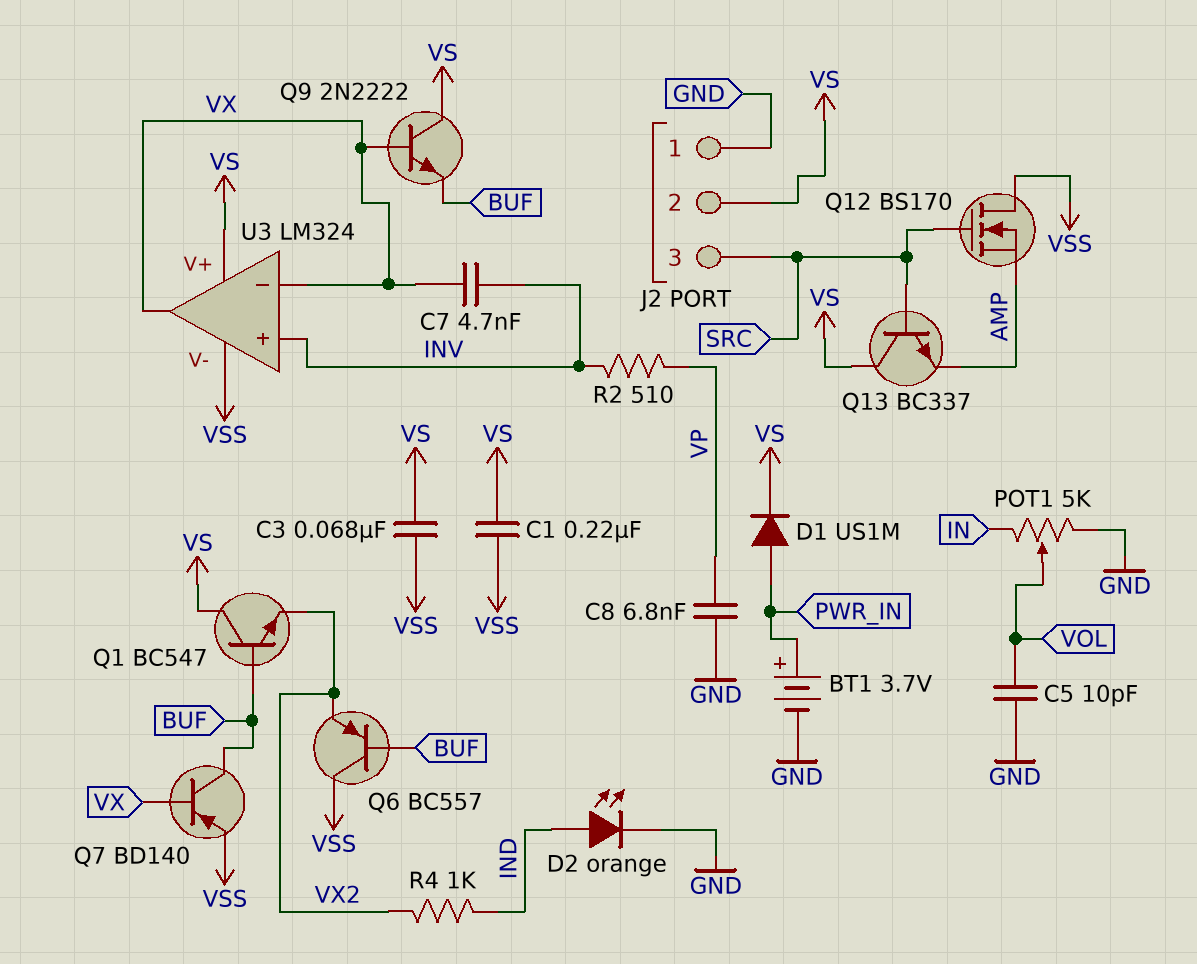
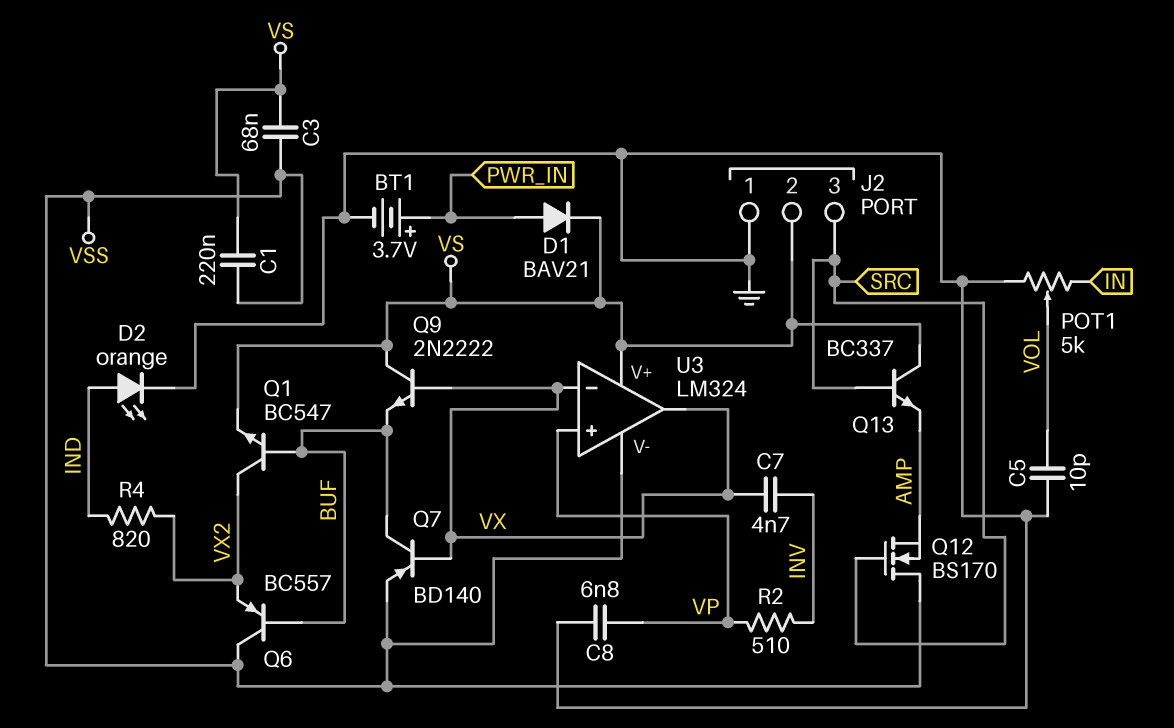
D1: diode US1M (A PWR_IN, K VS) -> diode BAV21 (A PWR_IN, K VS)
Q1: NPN BC547 (B BUF, C VS, E VX2) -> NPN BC547 (B BUF, C VX2, E VS)
R4: 1k (IND, VX2) -> 820 (IND, VX2)
U3 pin in+: INV -> VP

